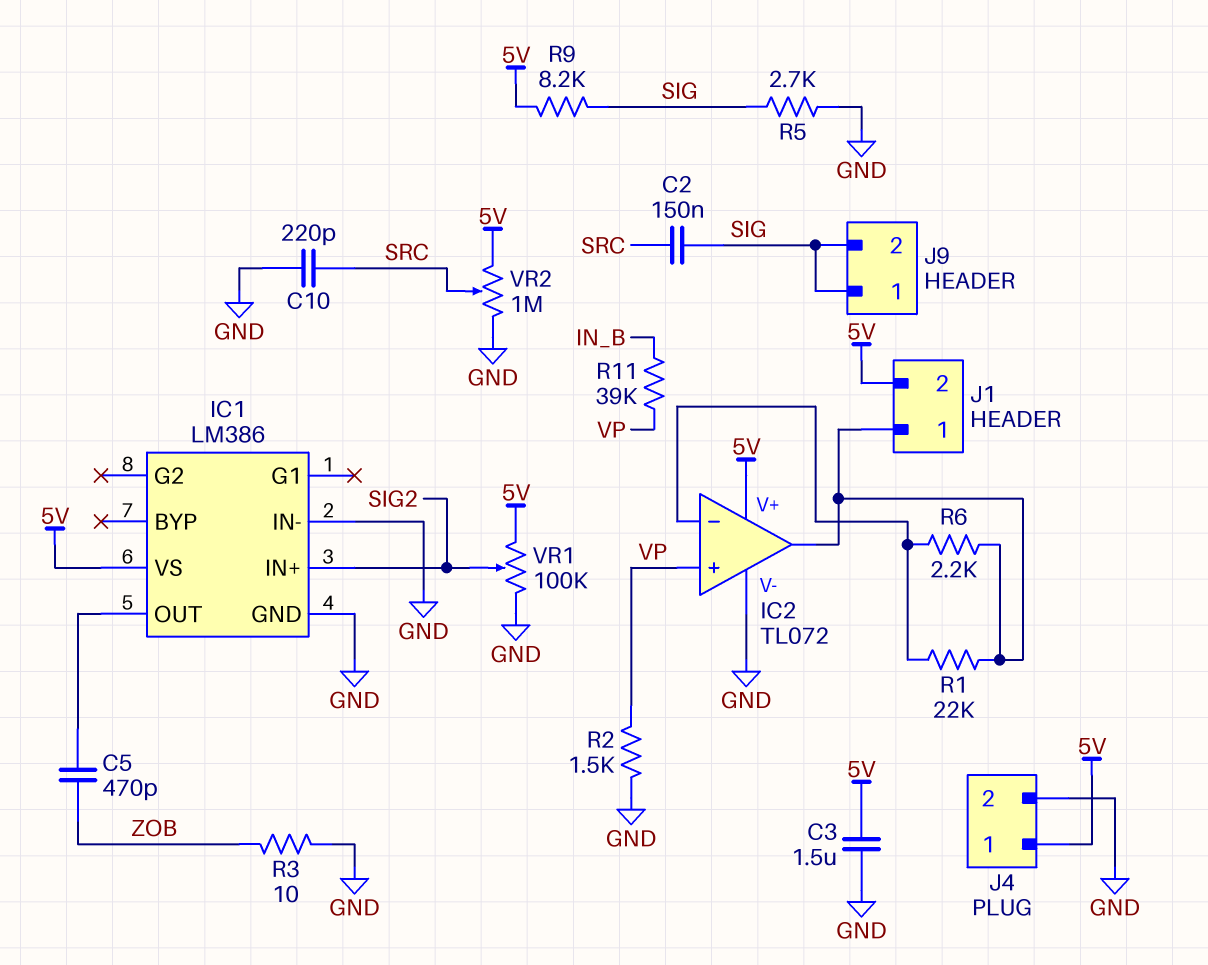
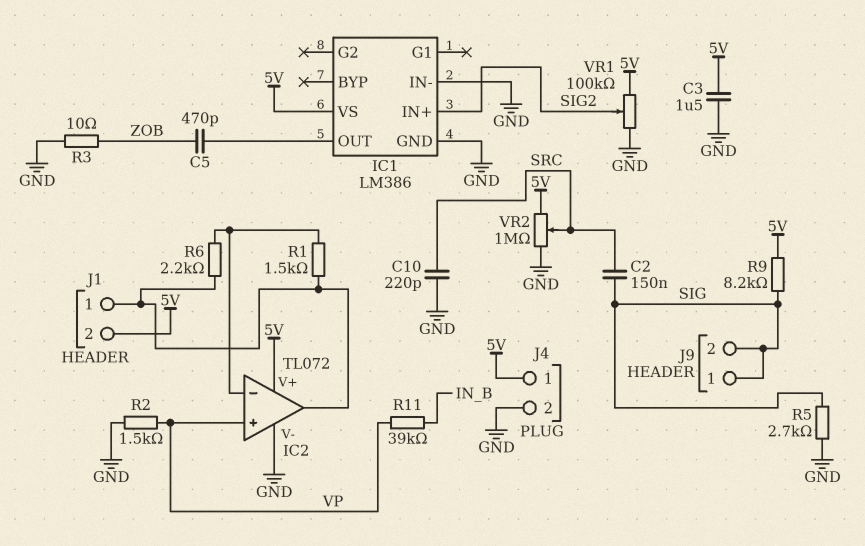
R1: 22k (IC2/in-, IC2/out) -> 1.5k (IC2/in-, IC2/out)

